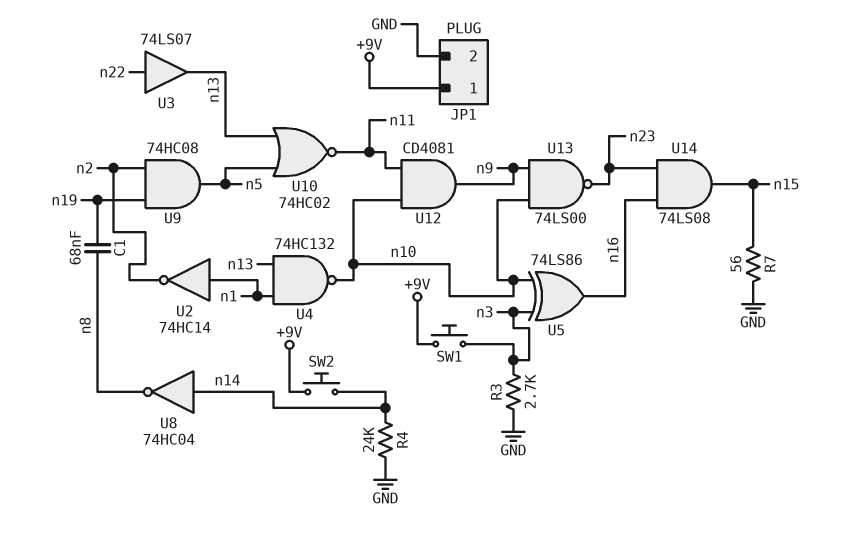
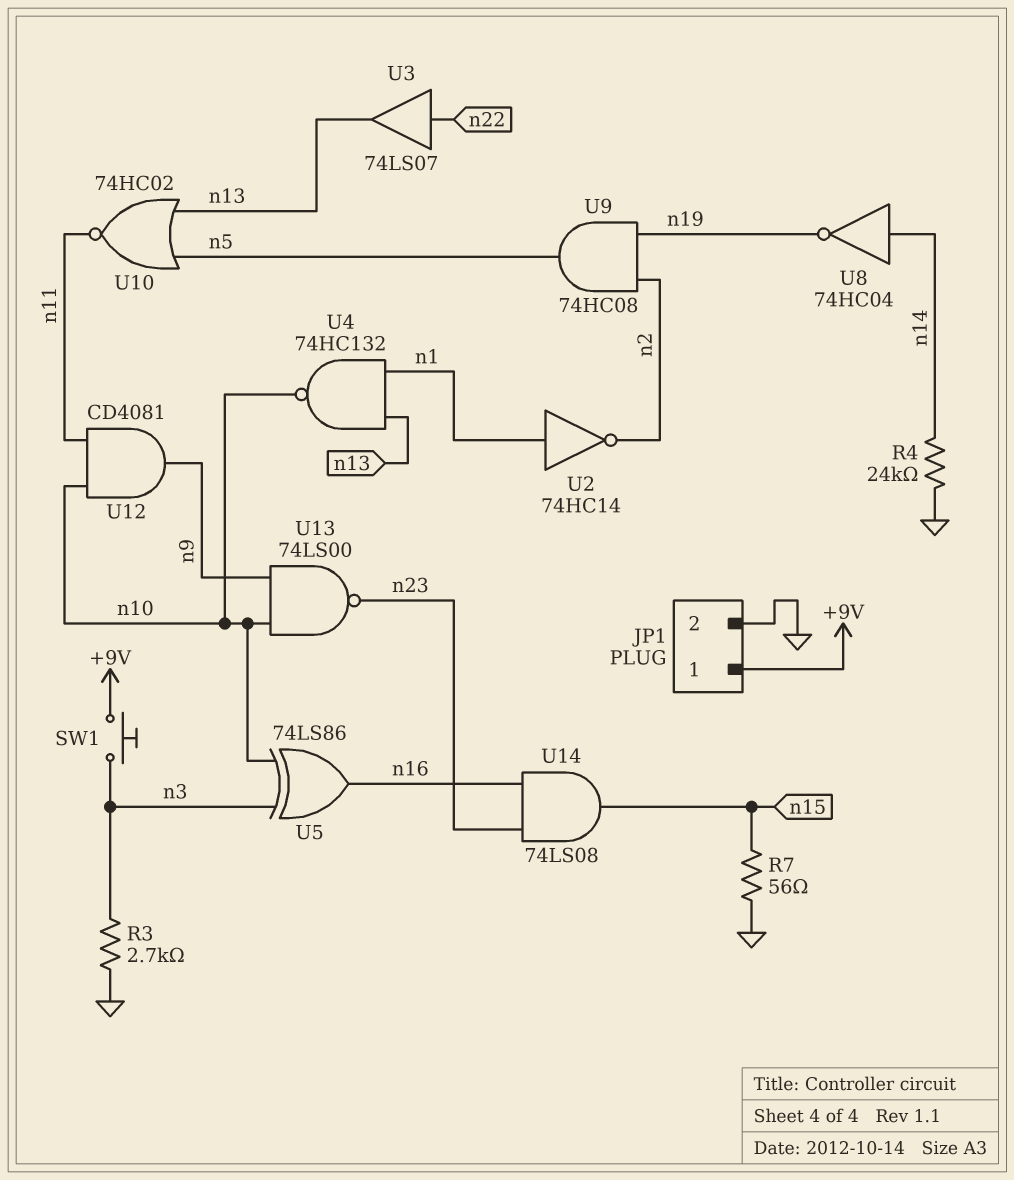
C1: 68nF (n8, n19) -> none
SW2: button (+9V, n14) -> none
U8: NOT 74HC04 (in n14, out n8) -> NOT 74HC04 (in n14, out n19)

